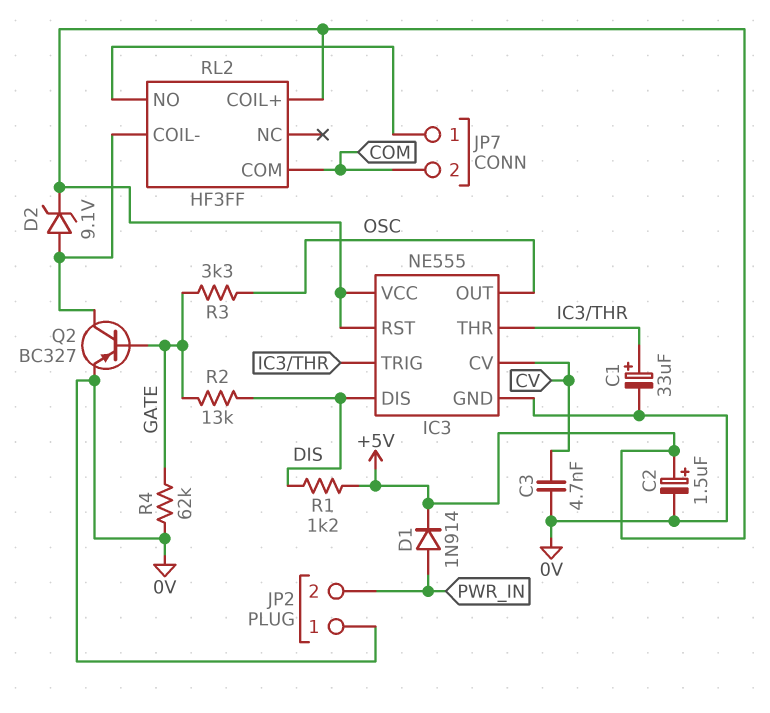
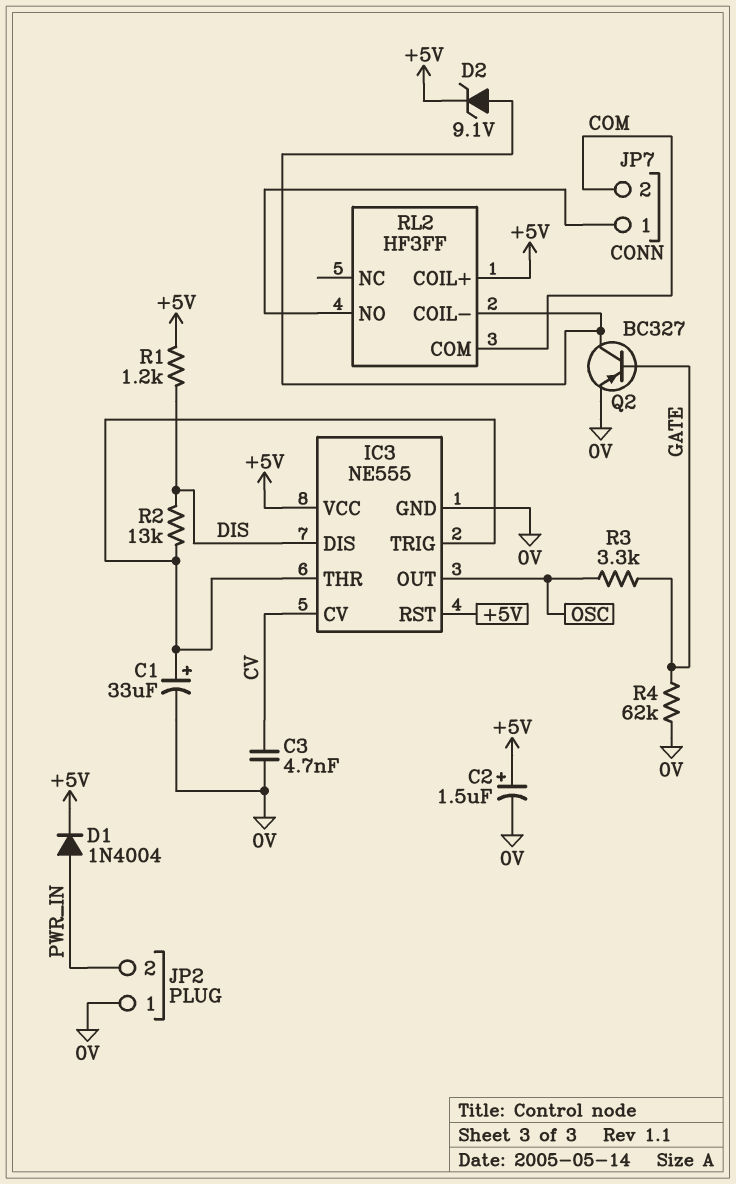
D1: diode 1N914 (A PWR_IN, K +5V) -> diode 1N4004 (A PWR_IN, K +5V)
R2: 13k (DIS, GATE) -> 13k (DIS, IC3/THR)

